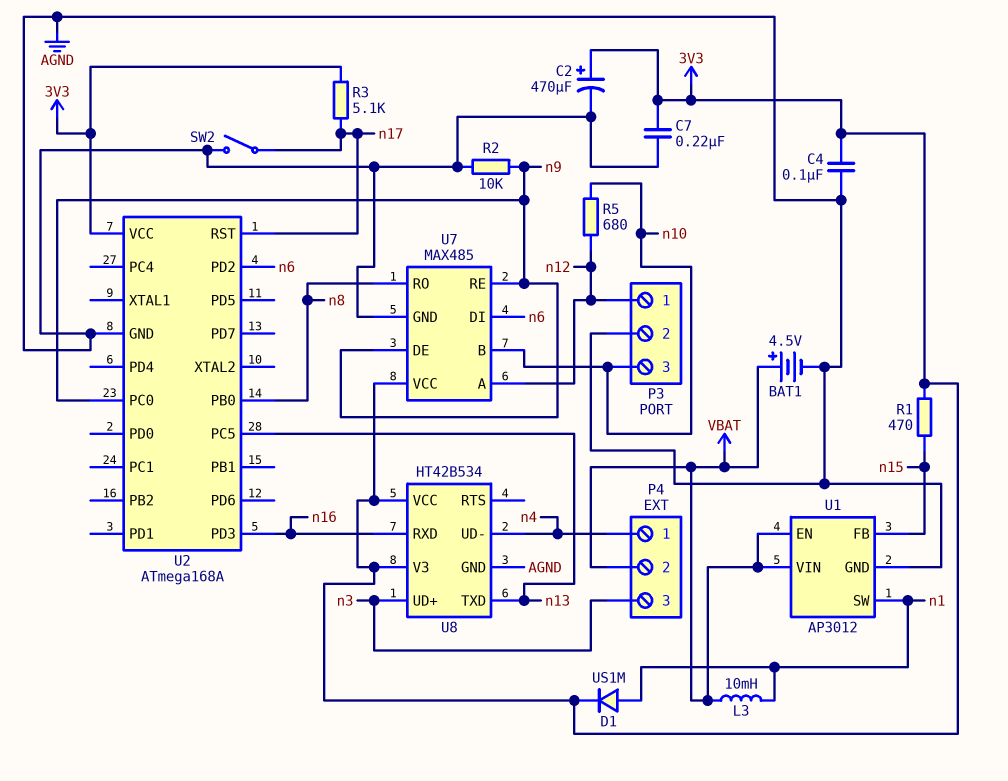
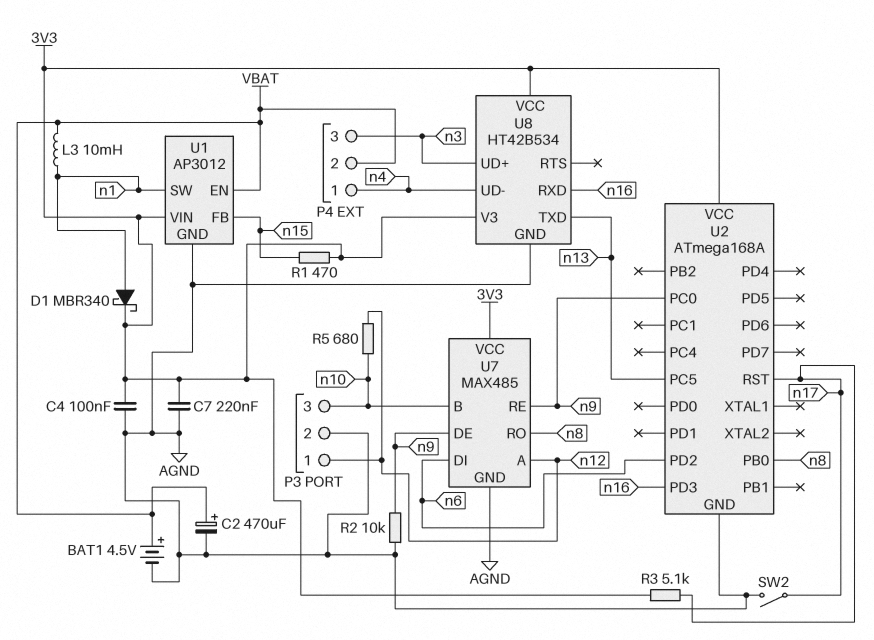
C2: 470uF (plus 3V3, minus AGND) -> 470uF (plus VBAT, minus AGND)
D1: diode US1M (A n1, K 3V3) -> schottky MBR340 (A n1, K 3V3)
U1 pin VIN: VBAT -> 3V3

